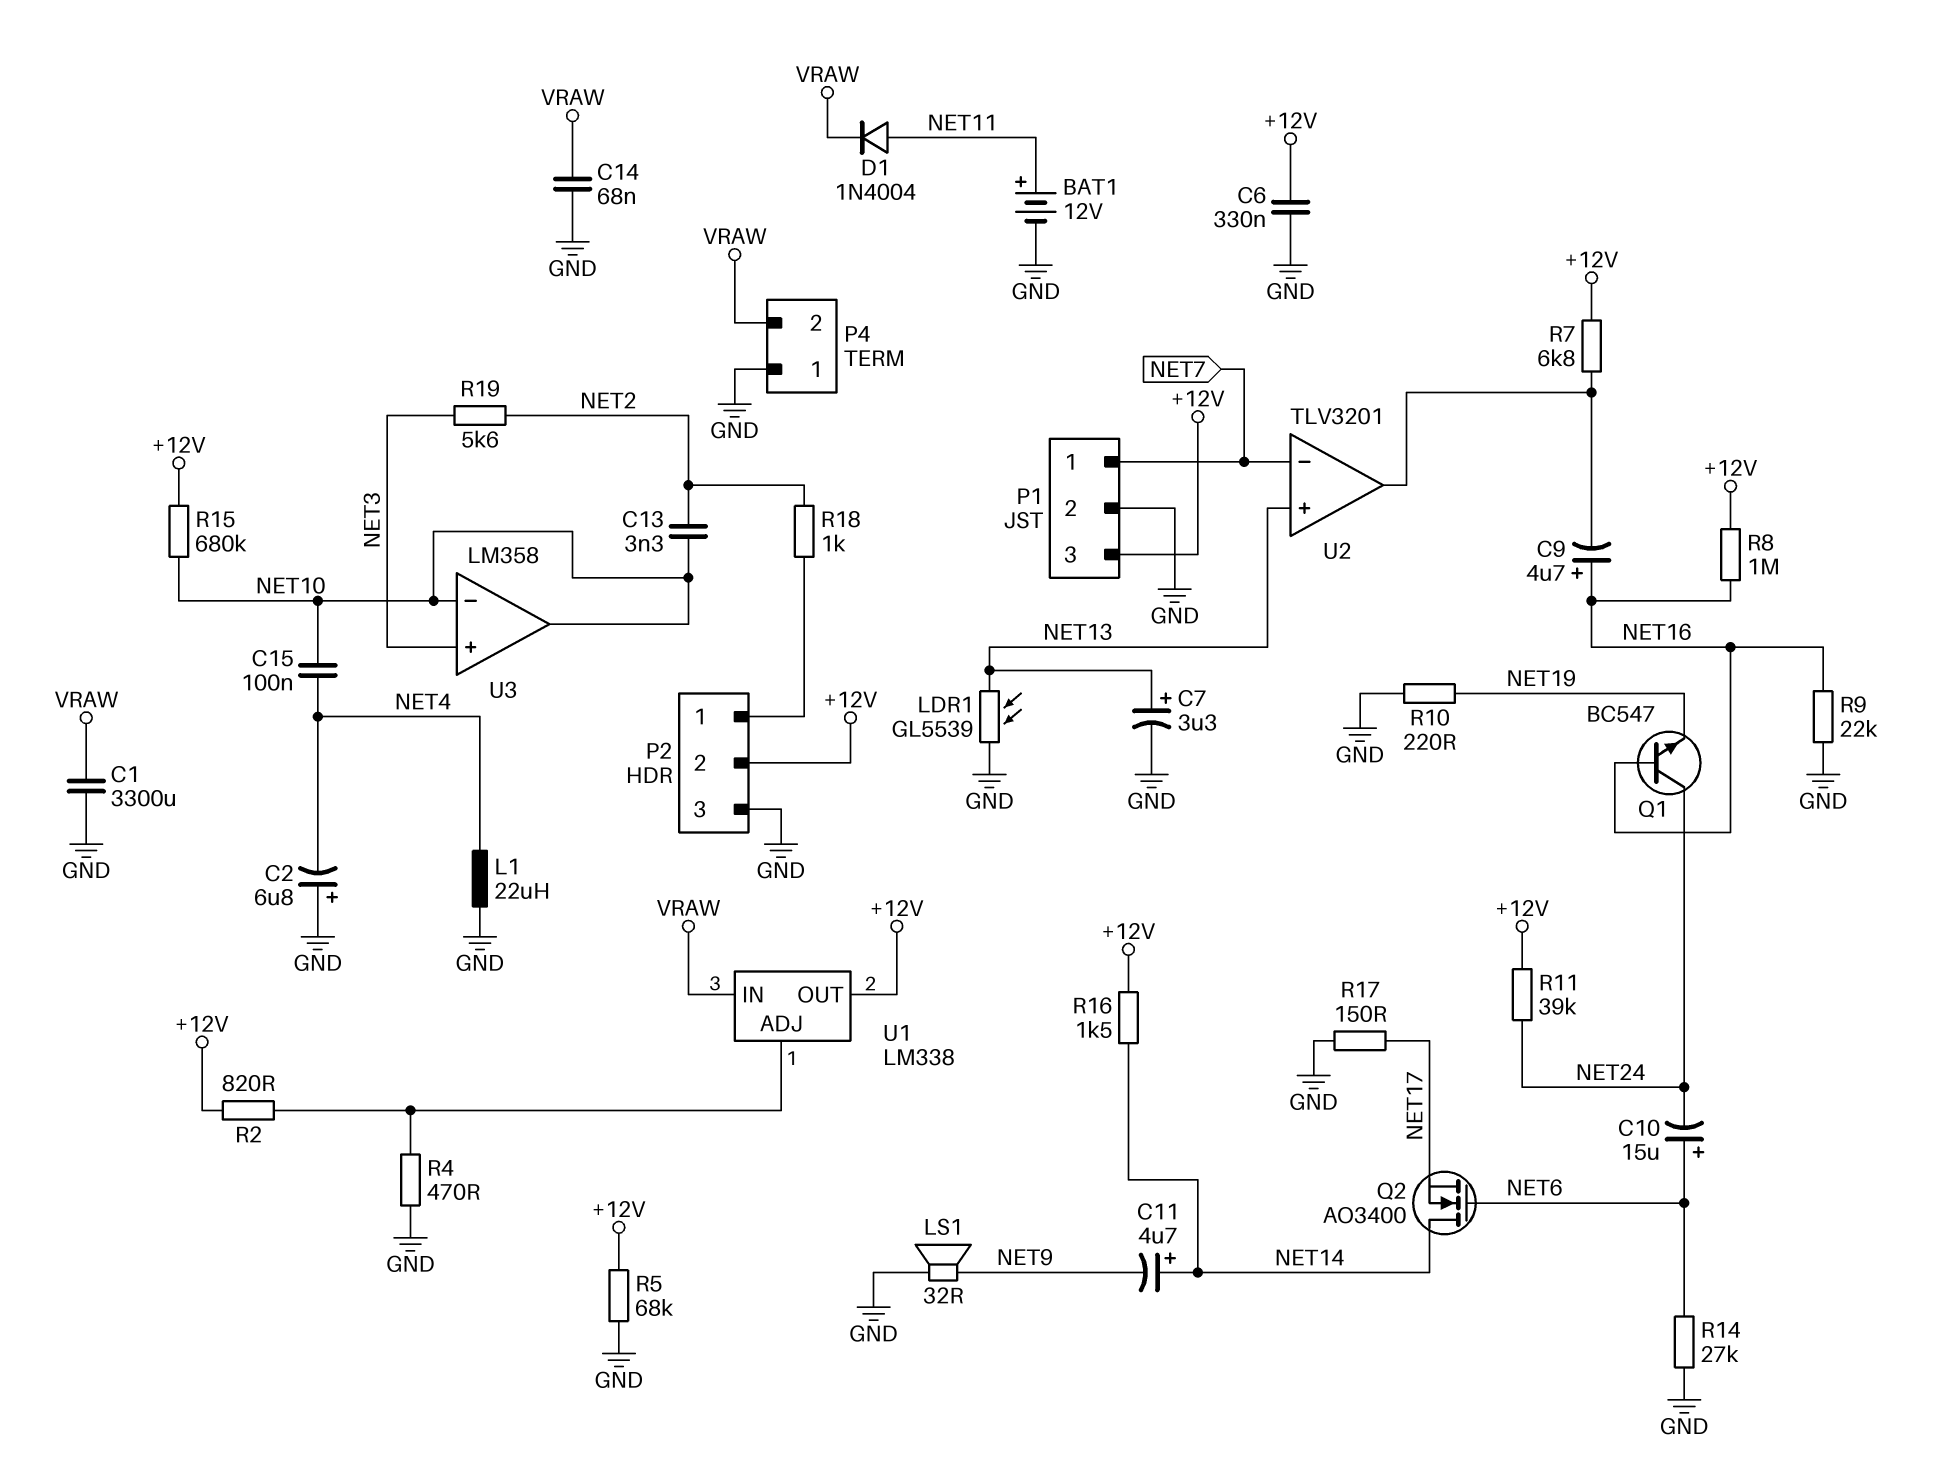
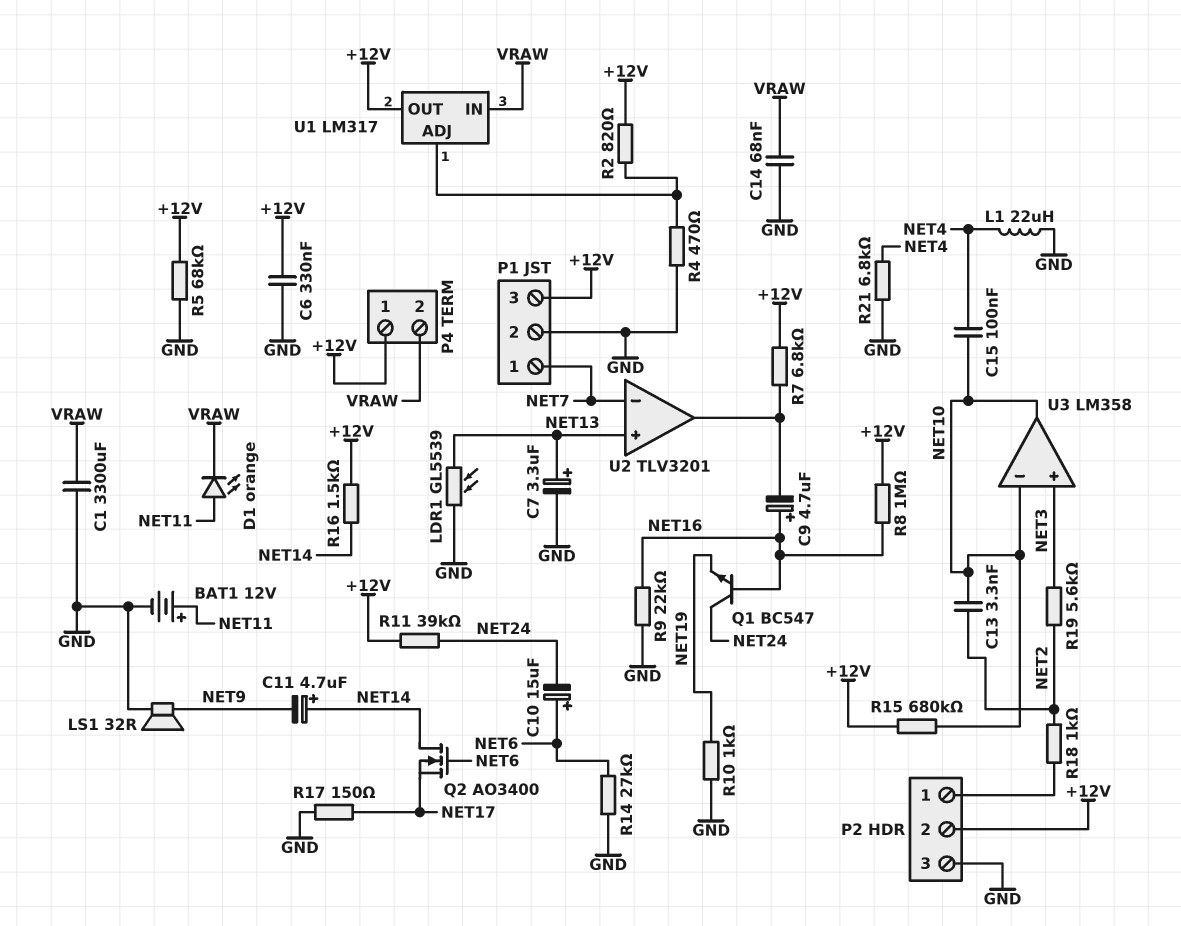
C2: 6.8uF (plus GND, minus NET4) -> none
D1: diode 1N4004 (A NET11, K VRAW) -> LED orange (A NET11, K VRAW)
P4 pin 1: GND -> +12V
R10: 220 (GND, NET19) -> 1k (GND, NET19)
R21: none -> 6.8k (GND, NET4)
U1: LM338 -> LM317

